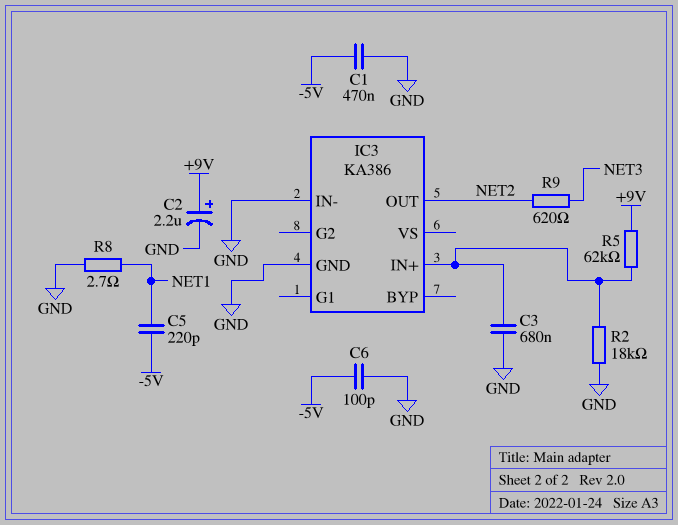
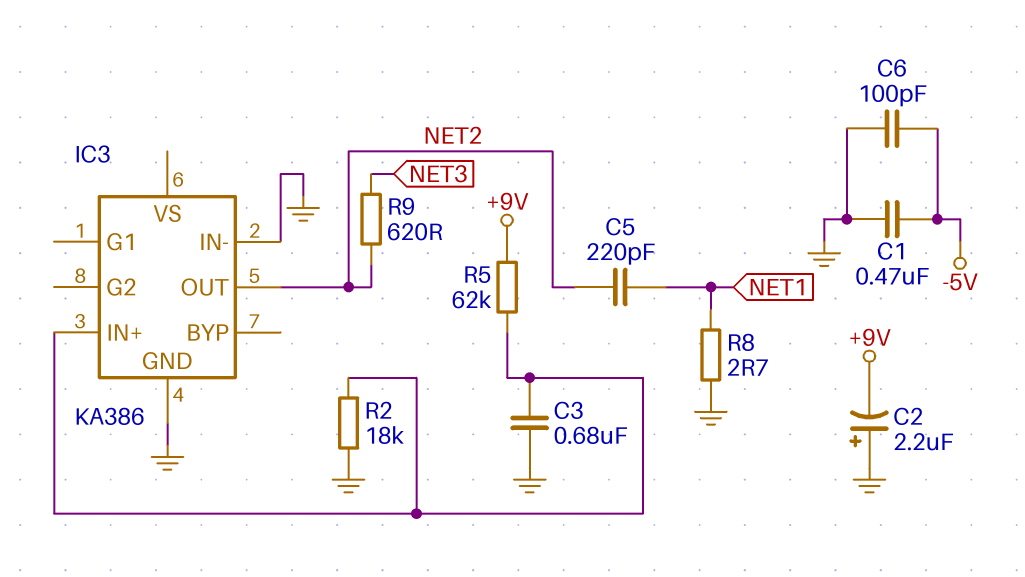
C2: 2.2uF (plus +9V, minus GND) -> 2.2uF (plus GND, minus +9V)
C5: 220pF (-5V, NET1) -> 220pF (NET1, NET2)

